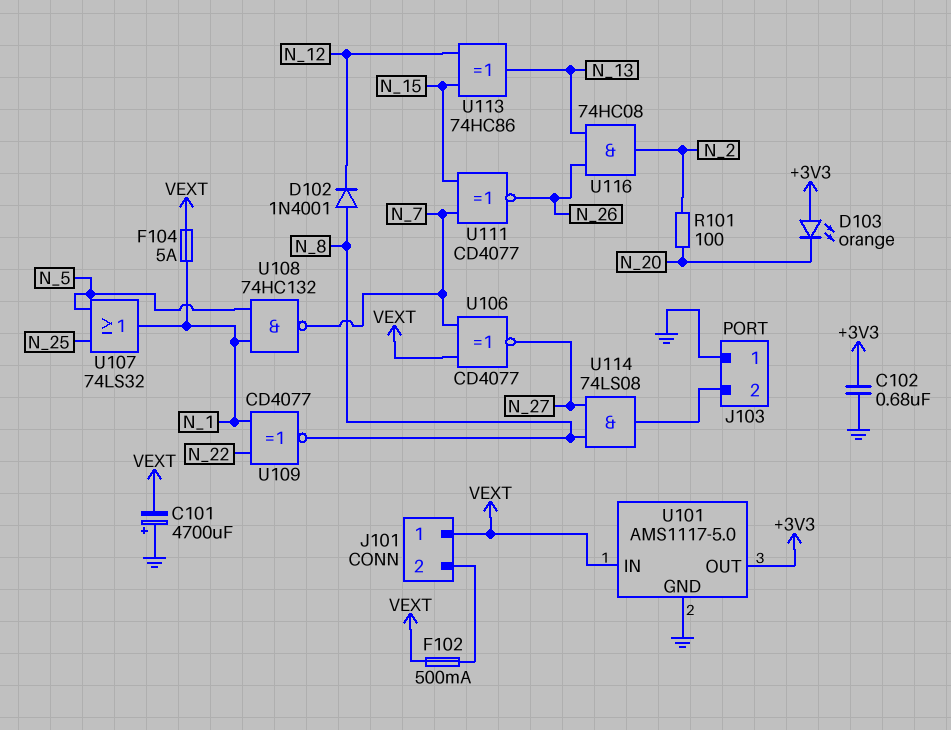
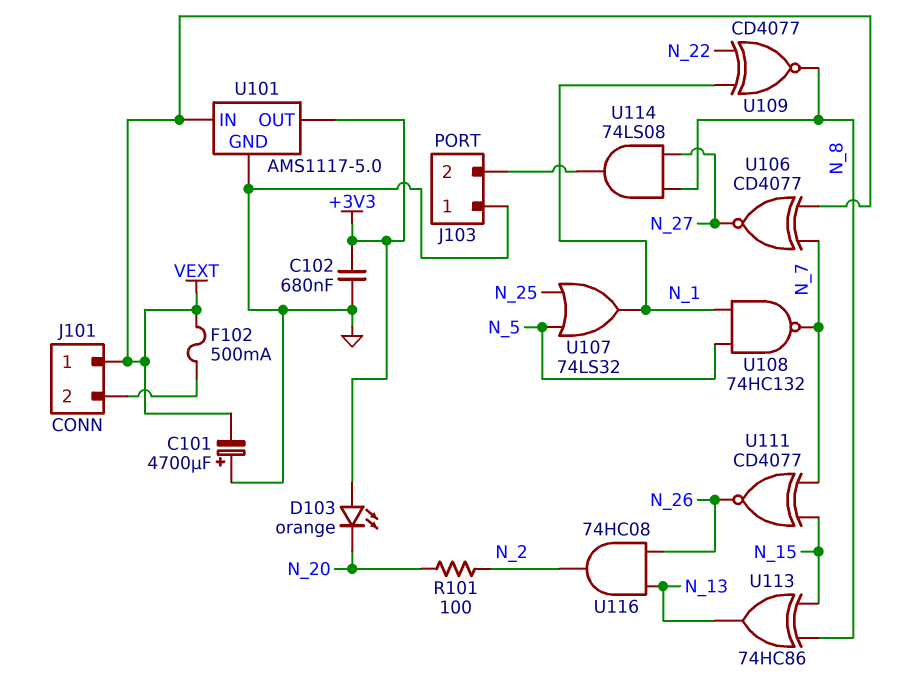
D102: diode 1N4001 (A N_8, K N_12) -> none
F104: 5A (N_1, VEXT) -> none
U113: XOR 74HC86 (in N_12, in N_15, out N_13) -> XOR 74HC86 (in N_8, in N_15, out N_13)

